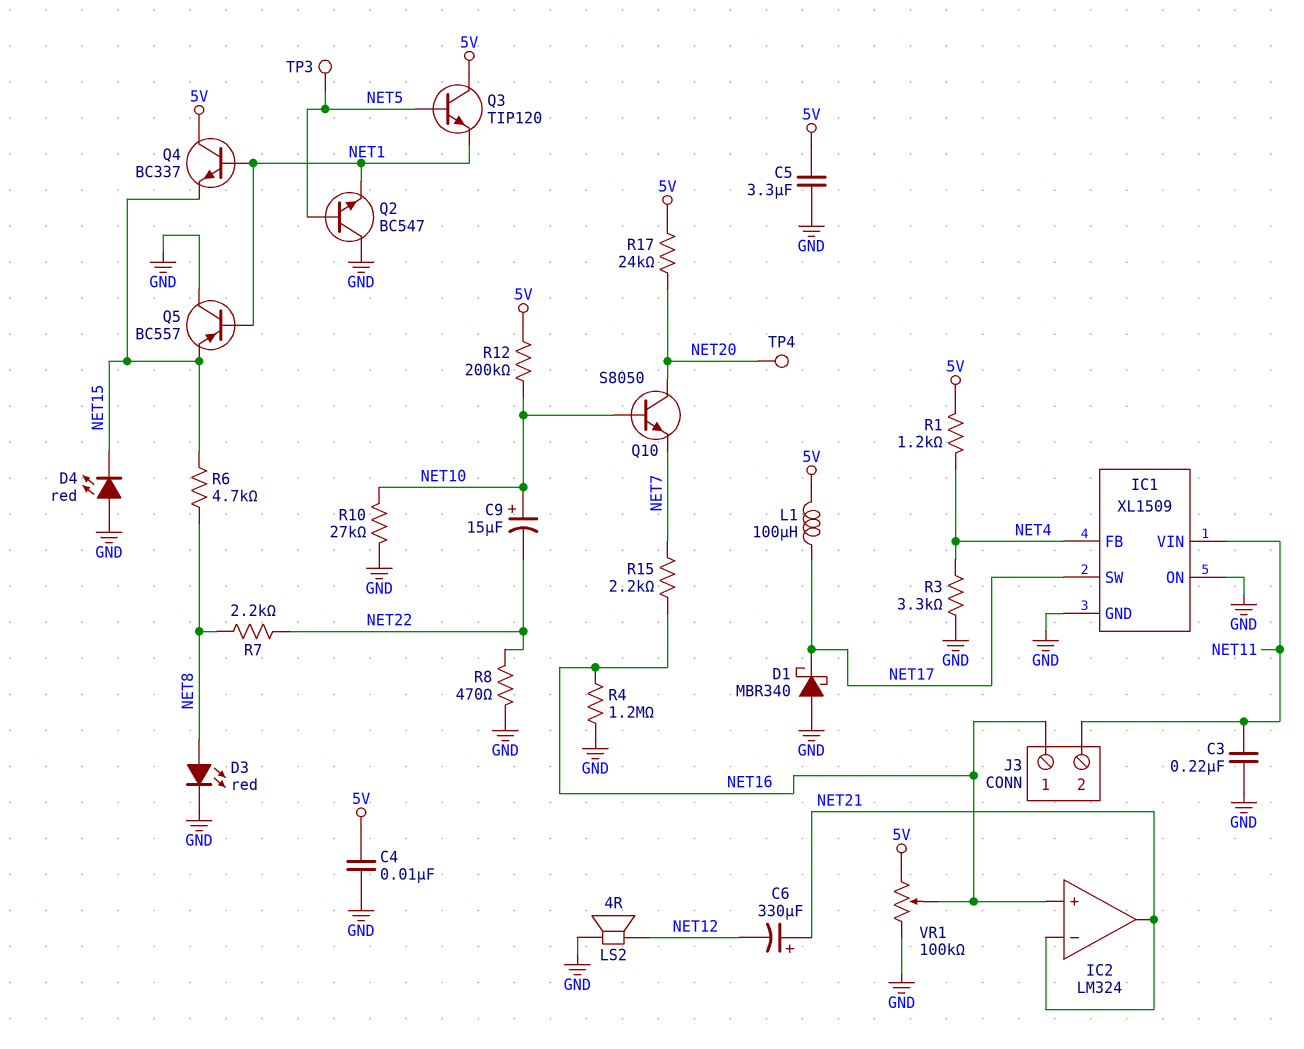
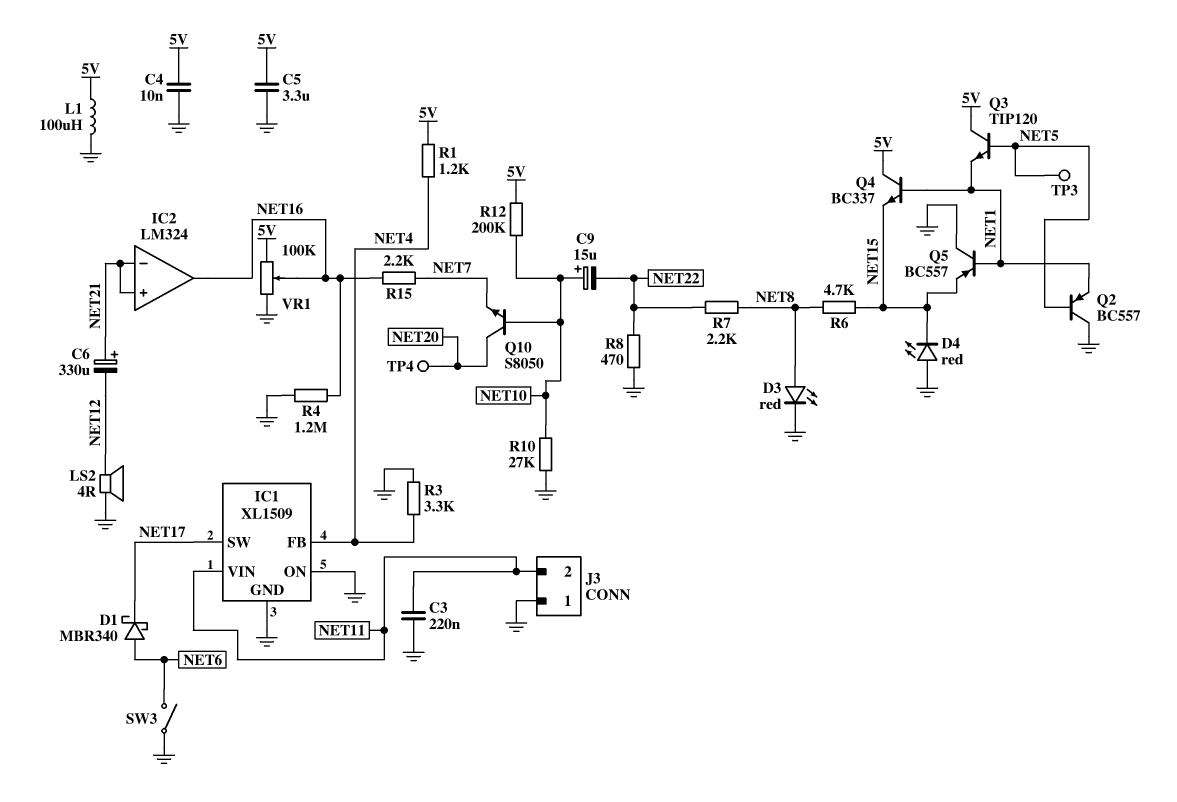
D1: schottky MBR340 (A GND, K NET17) -> schottky MBR340 (A NET6, K NET17)
IC2 pin in+: NET16 -> NET21
IC2 pin out: NET21 -> NET16
J3 pin 1: NET16 -> GND
L1: 100uH (5V, NET17) -> 100uH (5V, GND)
Q2: NPN BC547 (B NET5, C GND, E NET1) -> PNP BC557 (B NET5, C GND, E NET1)
R17: 24k (5V, NET20) -> none
SW3: none -> switch (GND, NET6)

